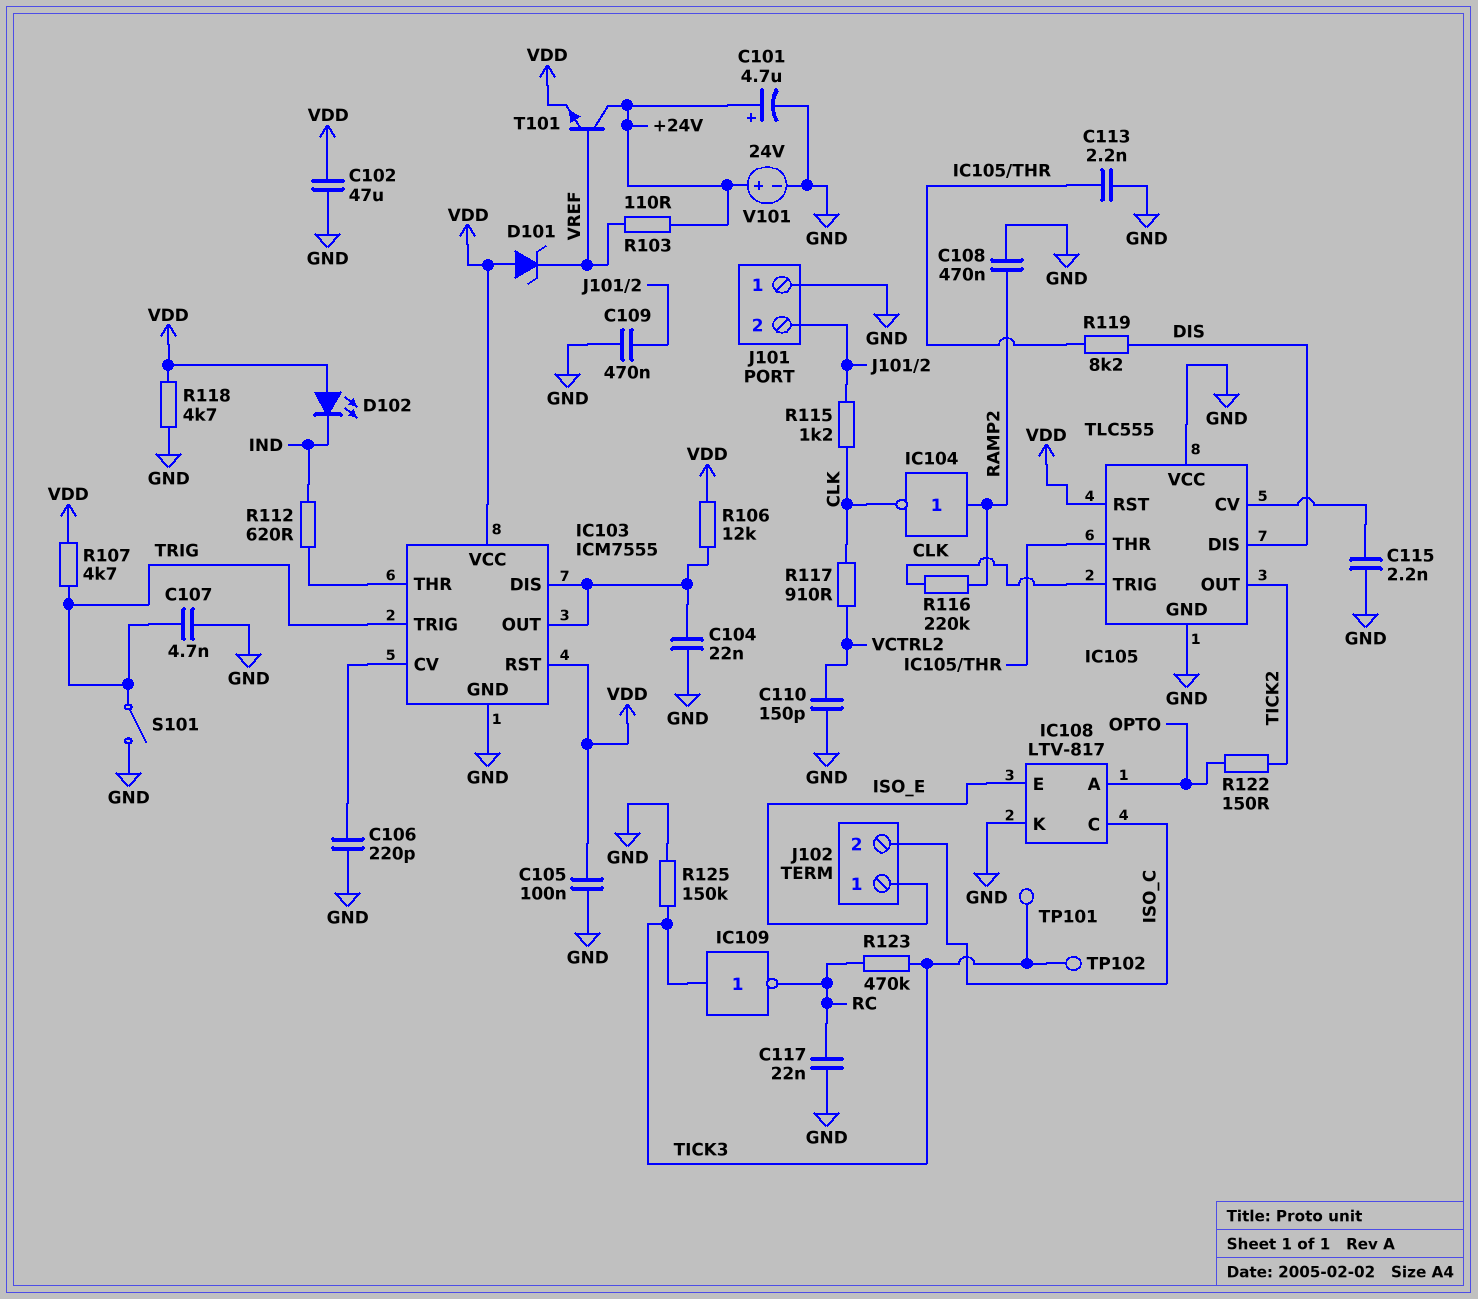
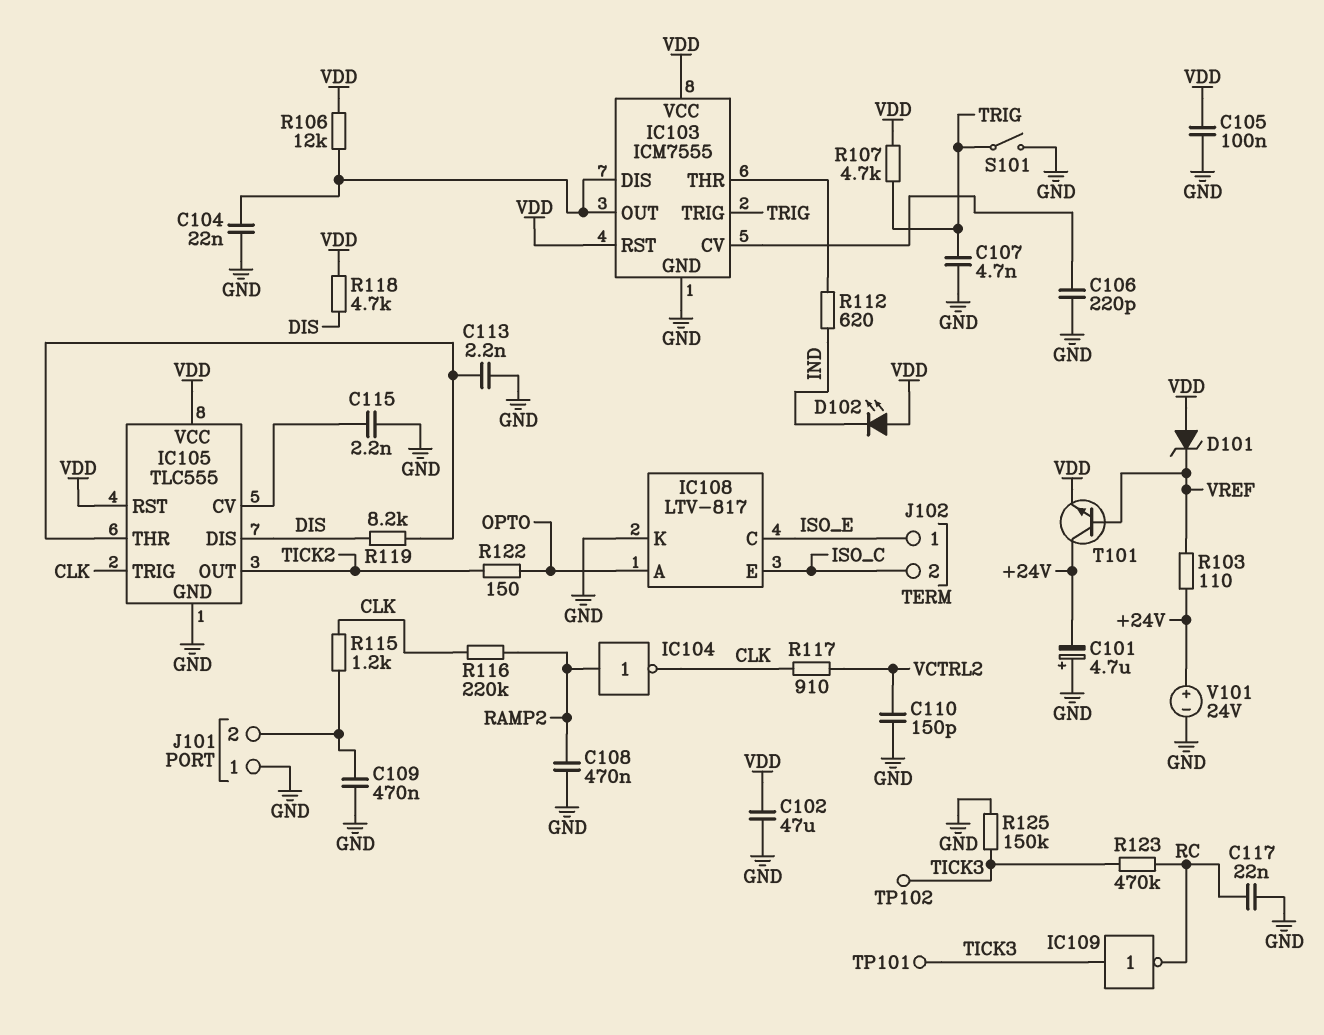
C101: 4.7uF (plus +24V, minus GND) -> 4.7uF (plus GND, minus +24V)
IC105 pin VCC: GND -> VDD
IC108 pin C: ISO_C -> ISO_E
IC108 pin E: ISO_E -> ISO_C
R118: 4.7k (GND, VDD) -> 4.7k (DIS, VDD)

